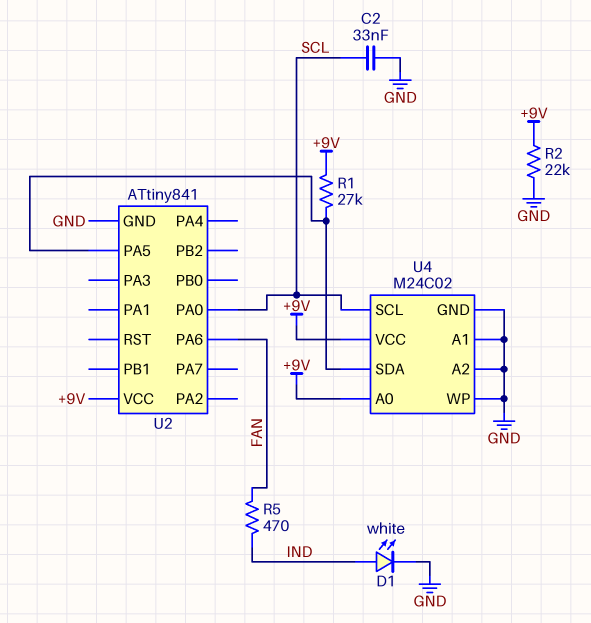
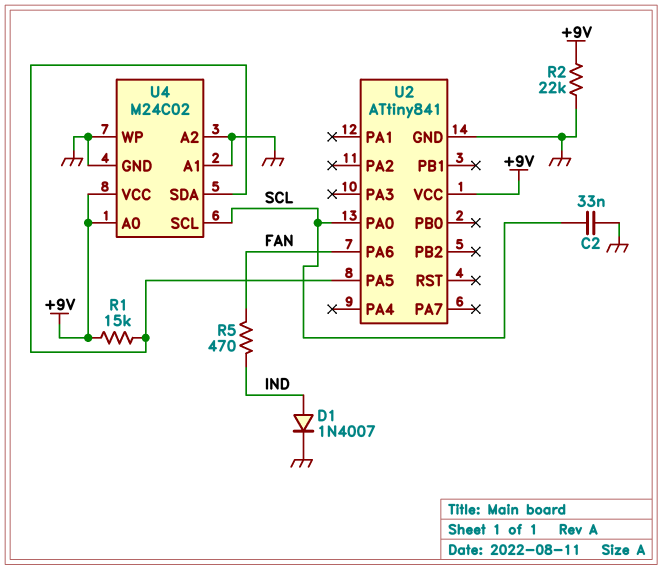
D1: LED white (A IND, K GND) -> diode 1N4007 (A IND, K GND)
R1: 27k (+9V, U2/PA5) -> 15k (+9V, U2/PA5)

